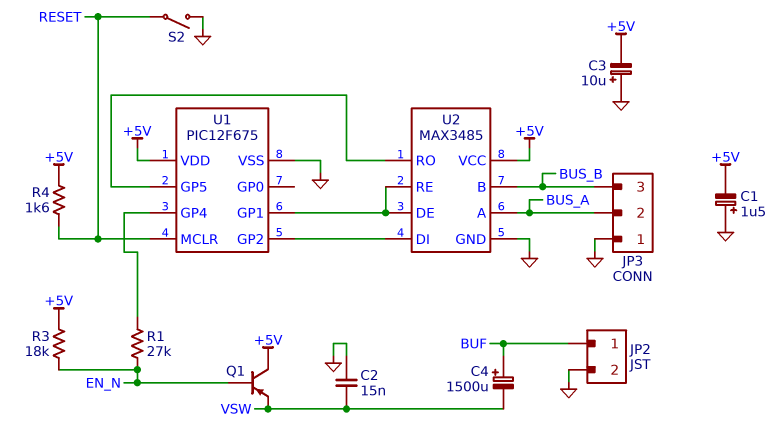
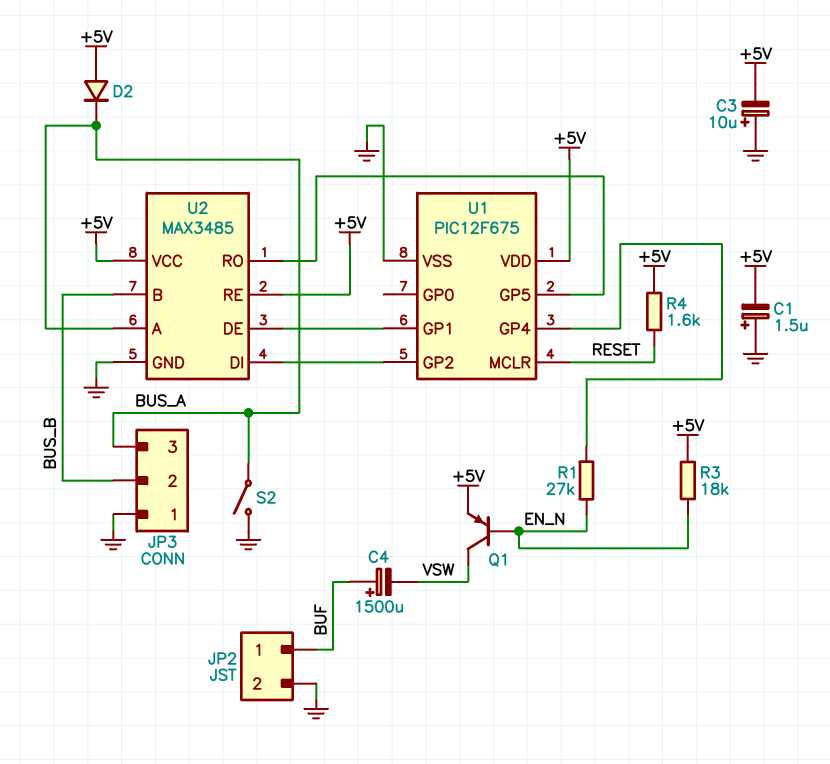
C2: 15nF (GND, VSW) -> none
D2: none -> diode (A +5V, K BUS_A)
JP3 pin 2: BUS_A -> BUS_B
JP3 pin 3: BUS_B -> BUS_A
Q1: PNP (B EN_N, C +5V, E VSW) -> PNP (B EN_N, C VSW, E +5V)
S2: switch (GND, RESET) -> switch (BUS_A, GND)
U2 pin RE: U1/GP1 -> +5V

